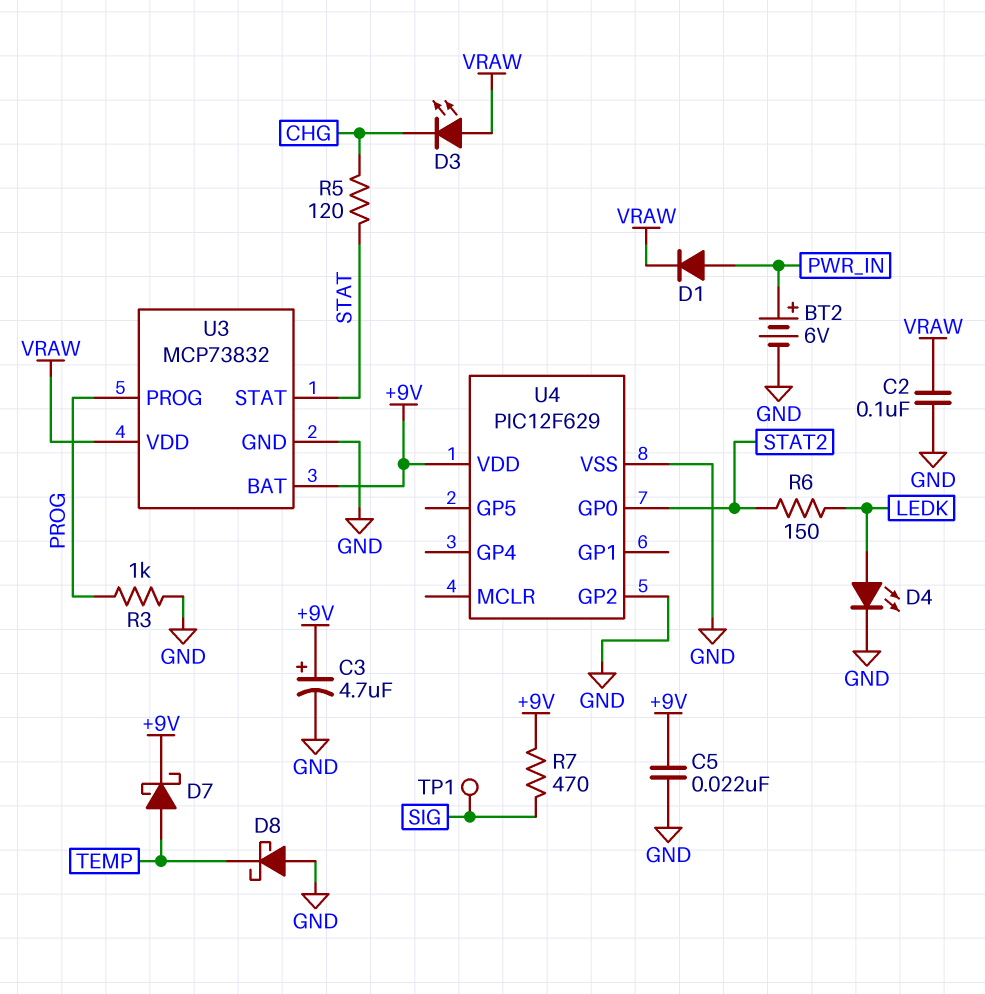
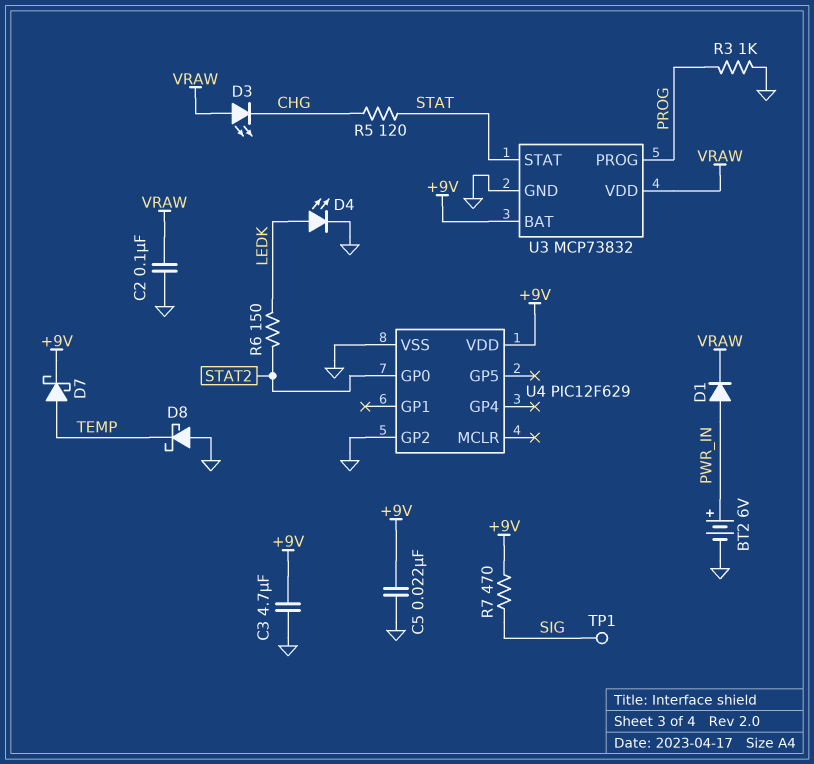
C3: 4.7uF (plus +9V, minus GND) -> 4.7uF (+9V, GND)

